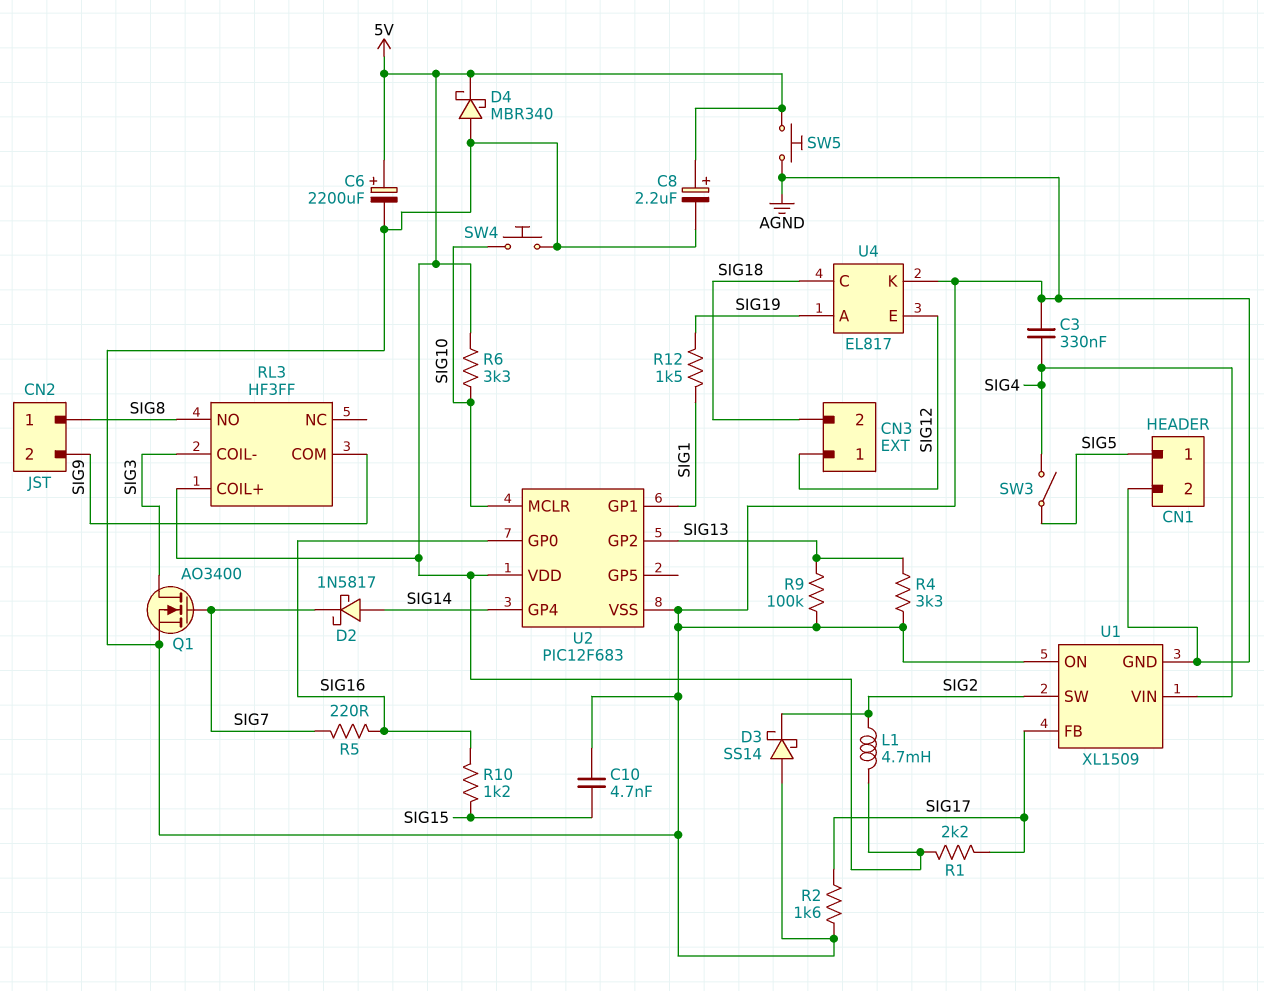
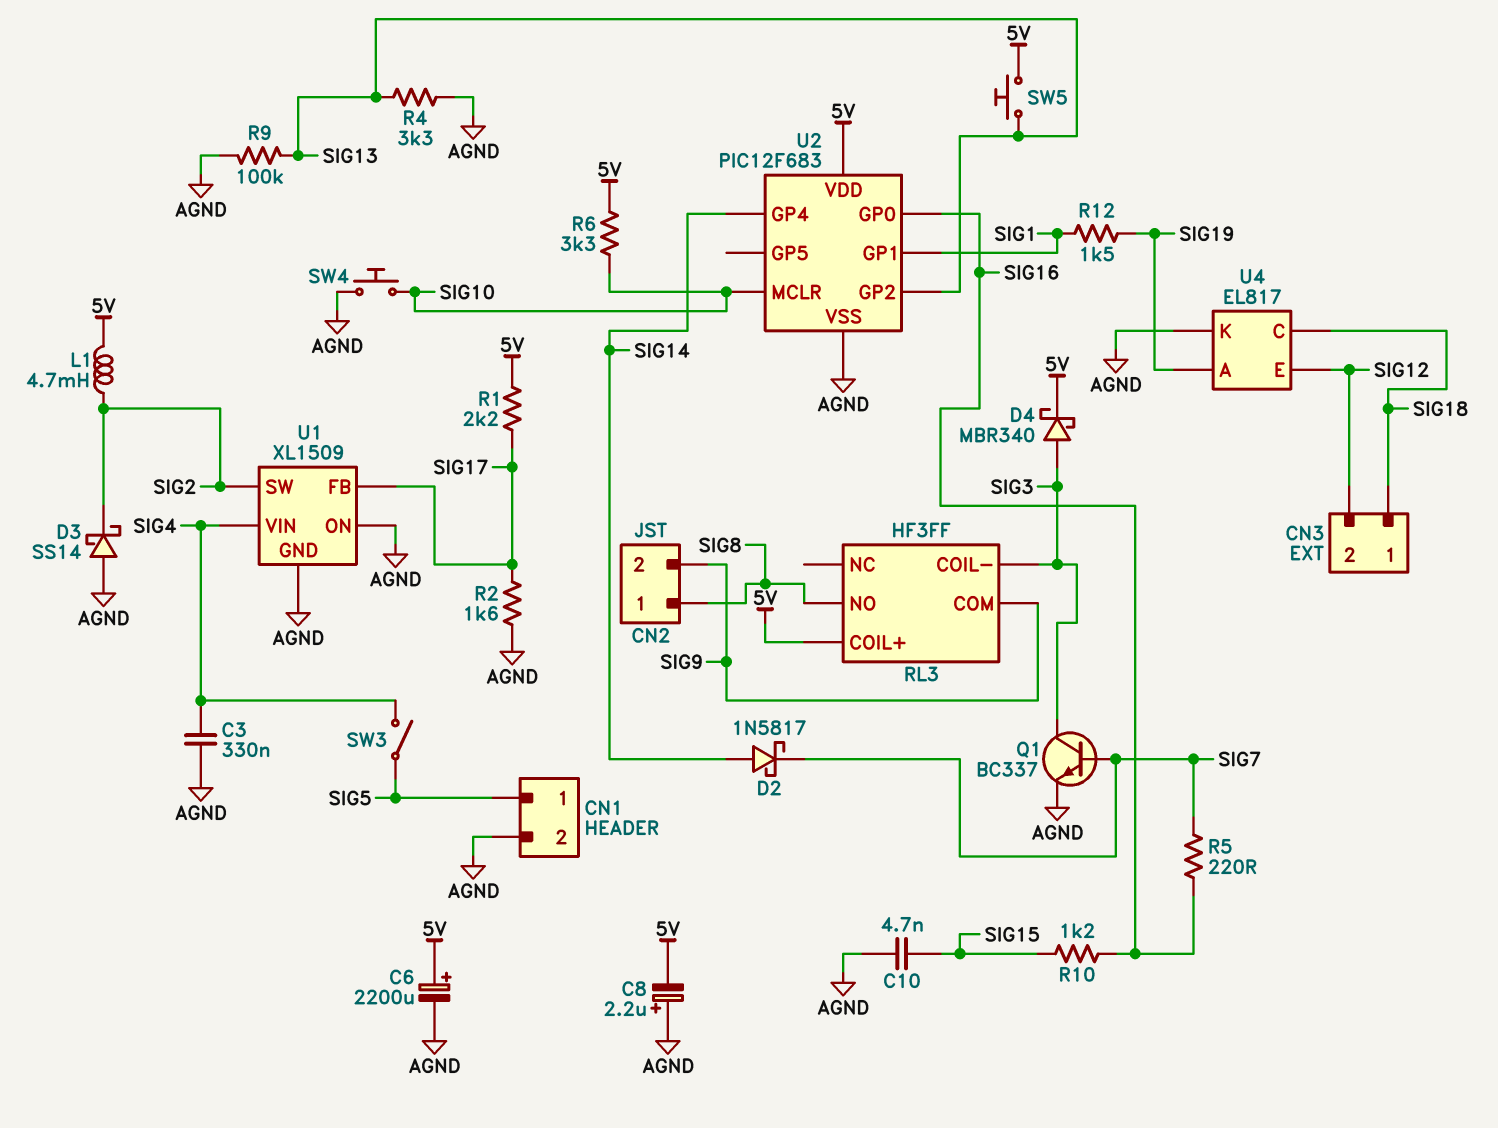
C8: 2.2uF (plus 5V, minus AGND) -> 2.2uF (plus AGND, minus 5V)
CN3 pin 1: SIG12 -> SIG18
CN3 pin 2: SIG18 -> SIG12
D4: schottky MBR340 (A AGND, K 5V) -> schottky MBR340 (A SIG3, K 5V)
Q1: NMOS AO3400 (G SIG7, D SIG3, S AGND) -> NPN BC337 (B SIG7, C SIG3, E AGND)
SW5: button (5V, AGND) -> button (5V, SIG13)

